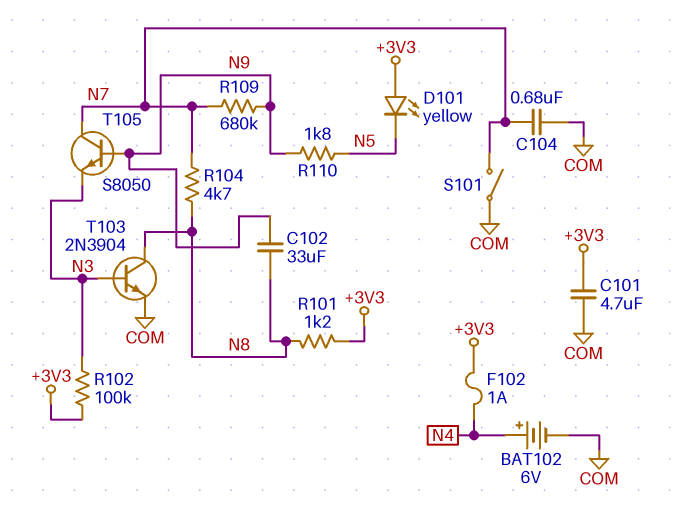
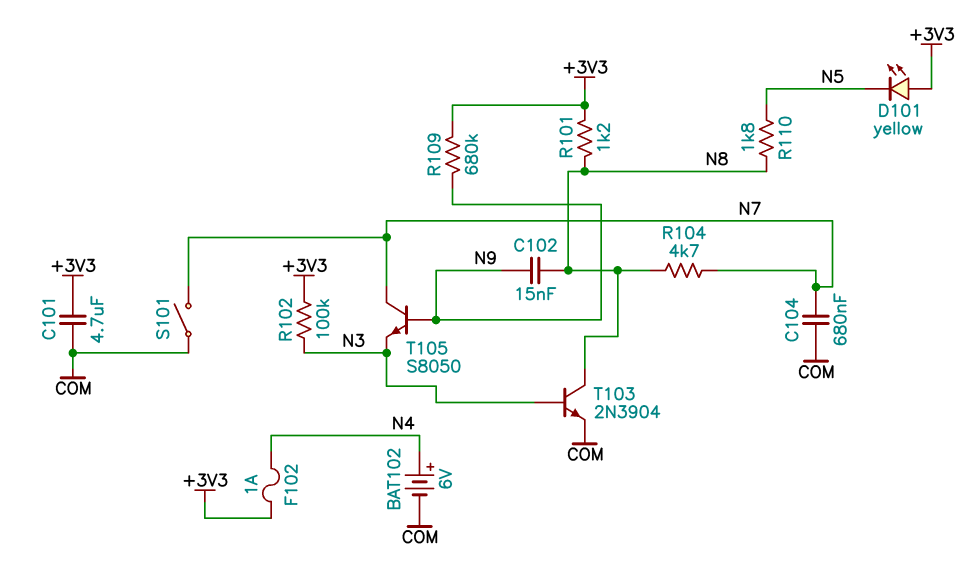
C102: 33uF (N8, N9) -> 15nF (N8, N9)
R109: 680k (N7, N9) -> 680k (+3V3, N9)
R110: 1.8k (N5, N9) -> 1.8k (N5, N8)

